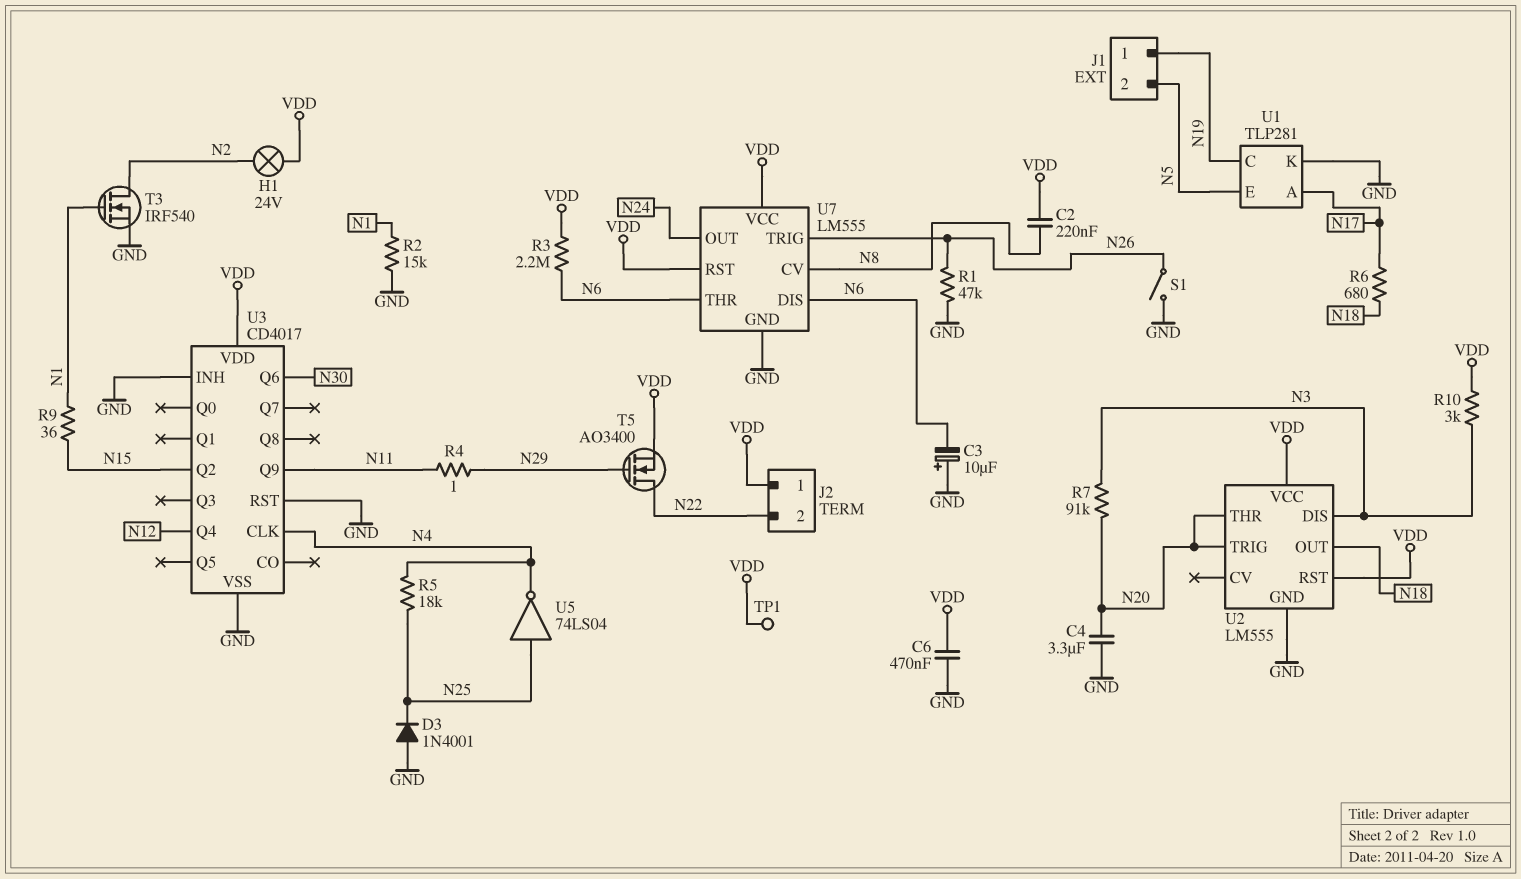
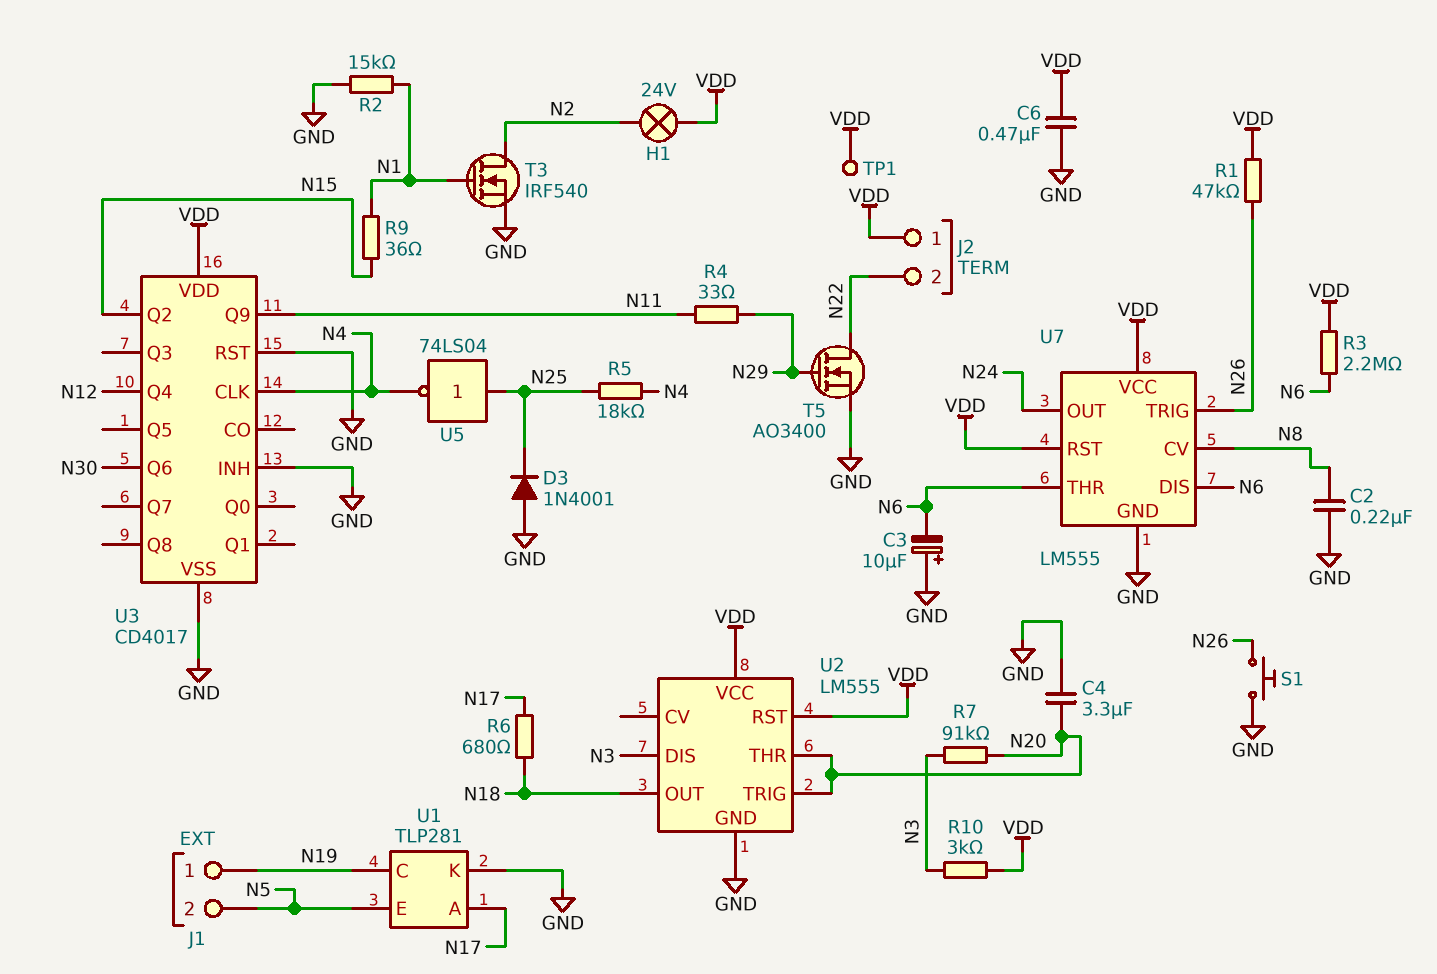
C2: 220nF (N8, VDD) -> 220nF (GND, N8)
R1: 47k (GND, N26) -> 47k (N26, VDD)
R4: 1 (N11, N29) -> 33 (N11, N29)
S1: switch (GND, N26) -> button (GND, N26)
T5: NMOS AO3400 (G N29, D N22, S VDD) -> NMOS AO3400 (G N29, D N22, S GND)

